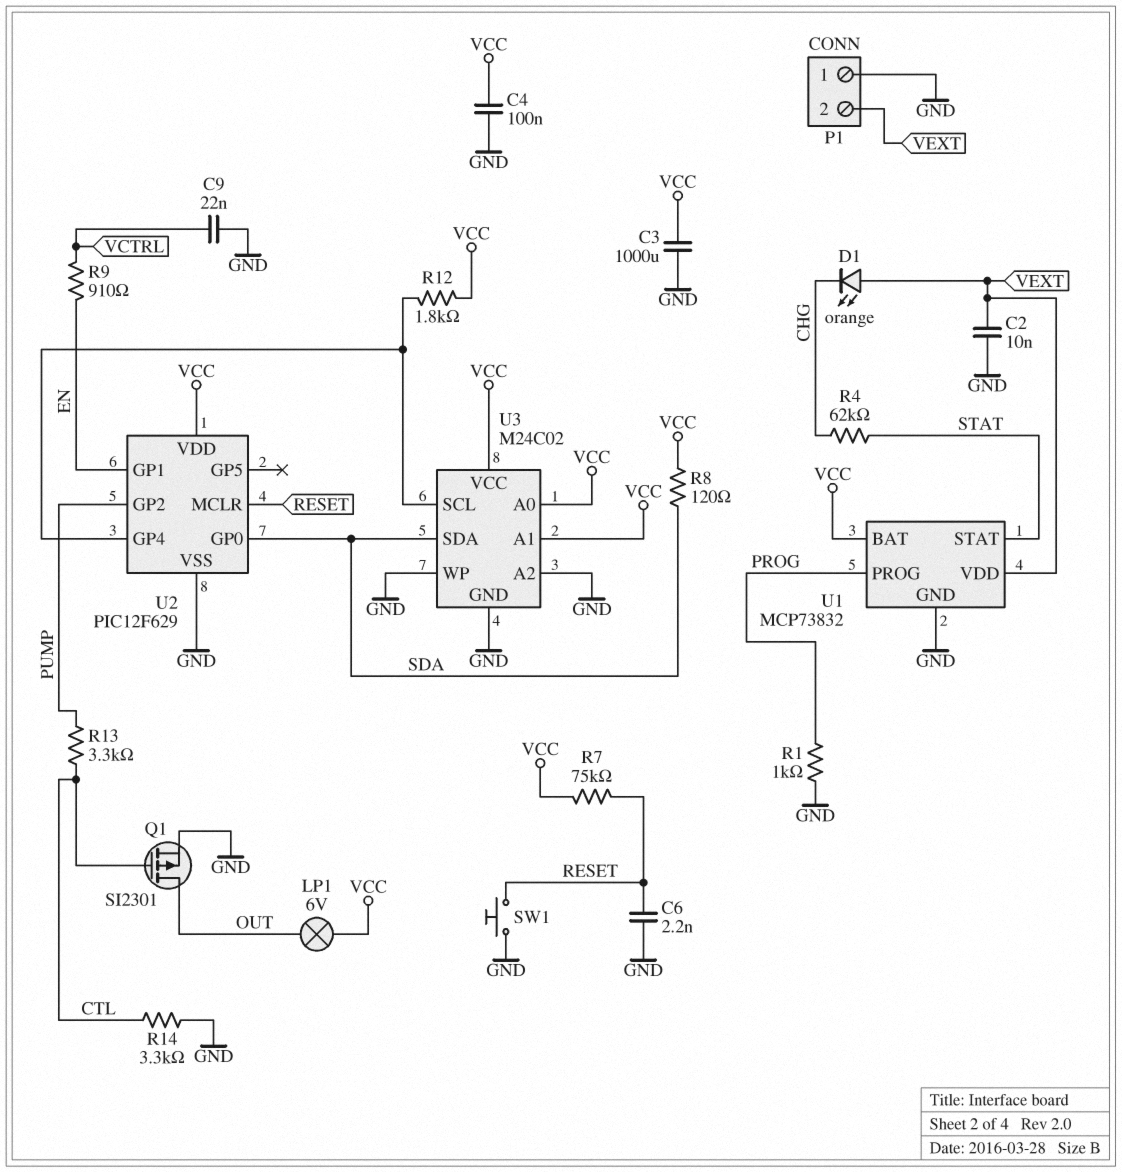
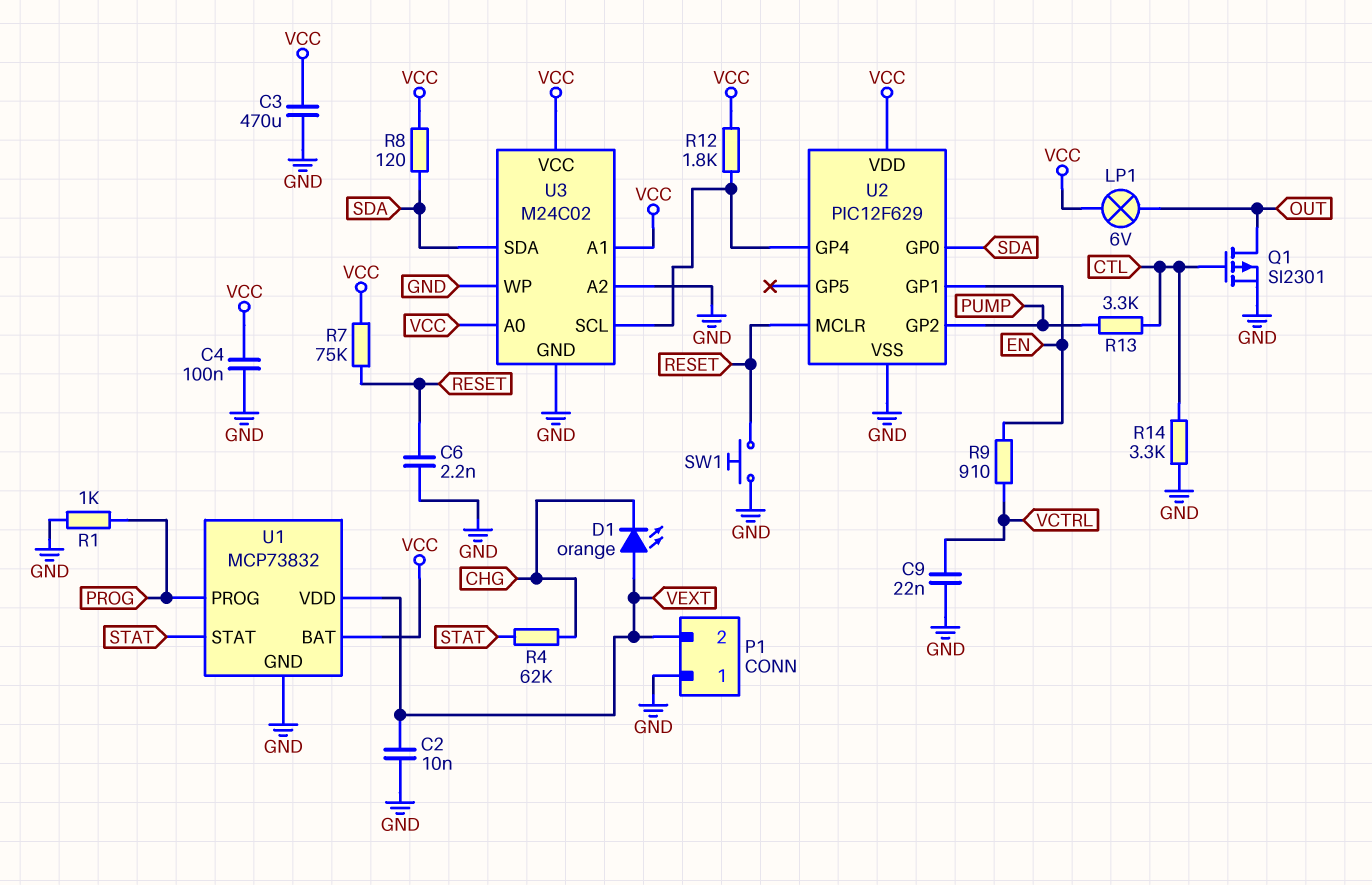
C3: 1000uF (GND, VCC) -> 470uF (GND, VCC)

